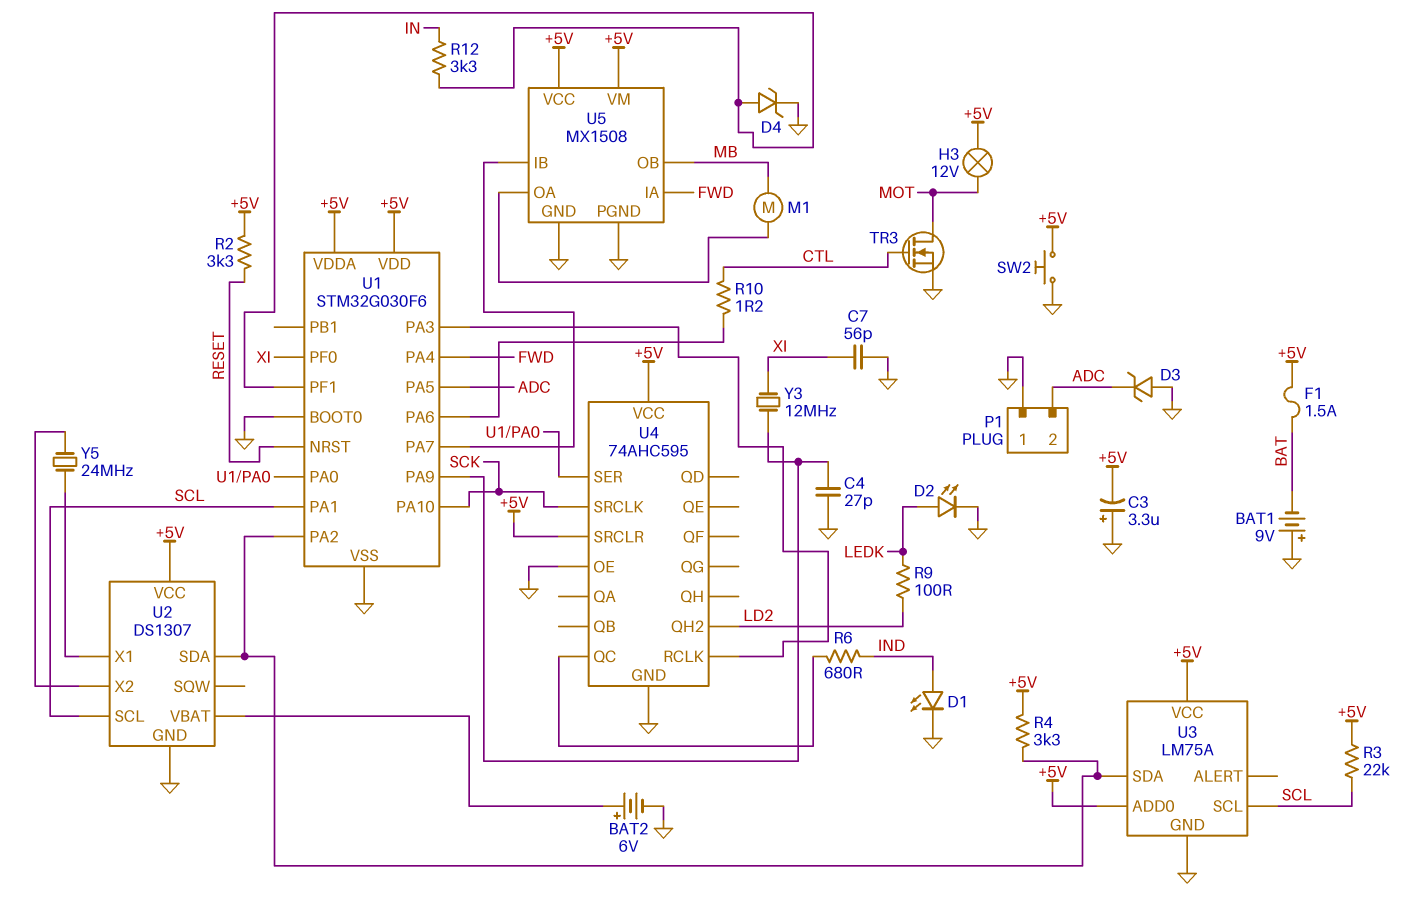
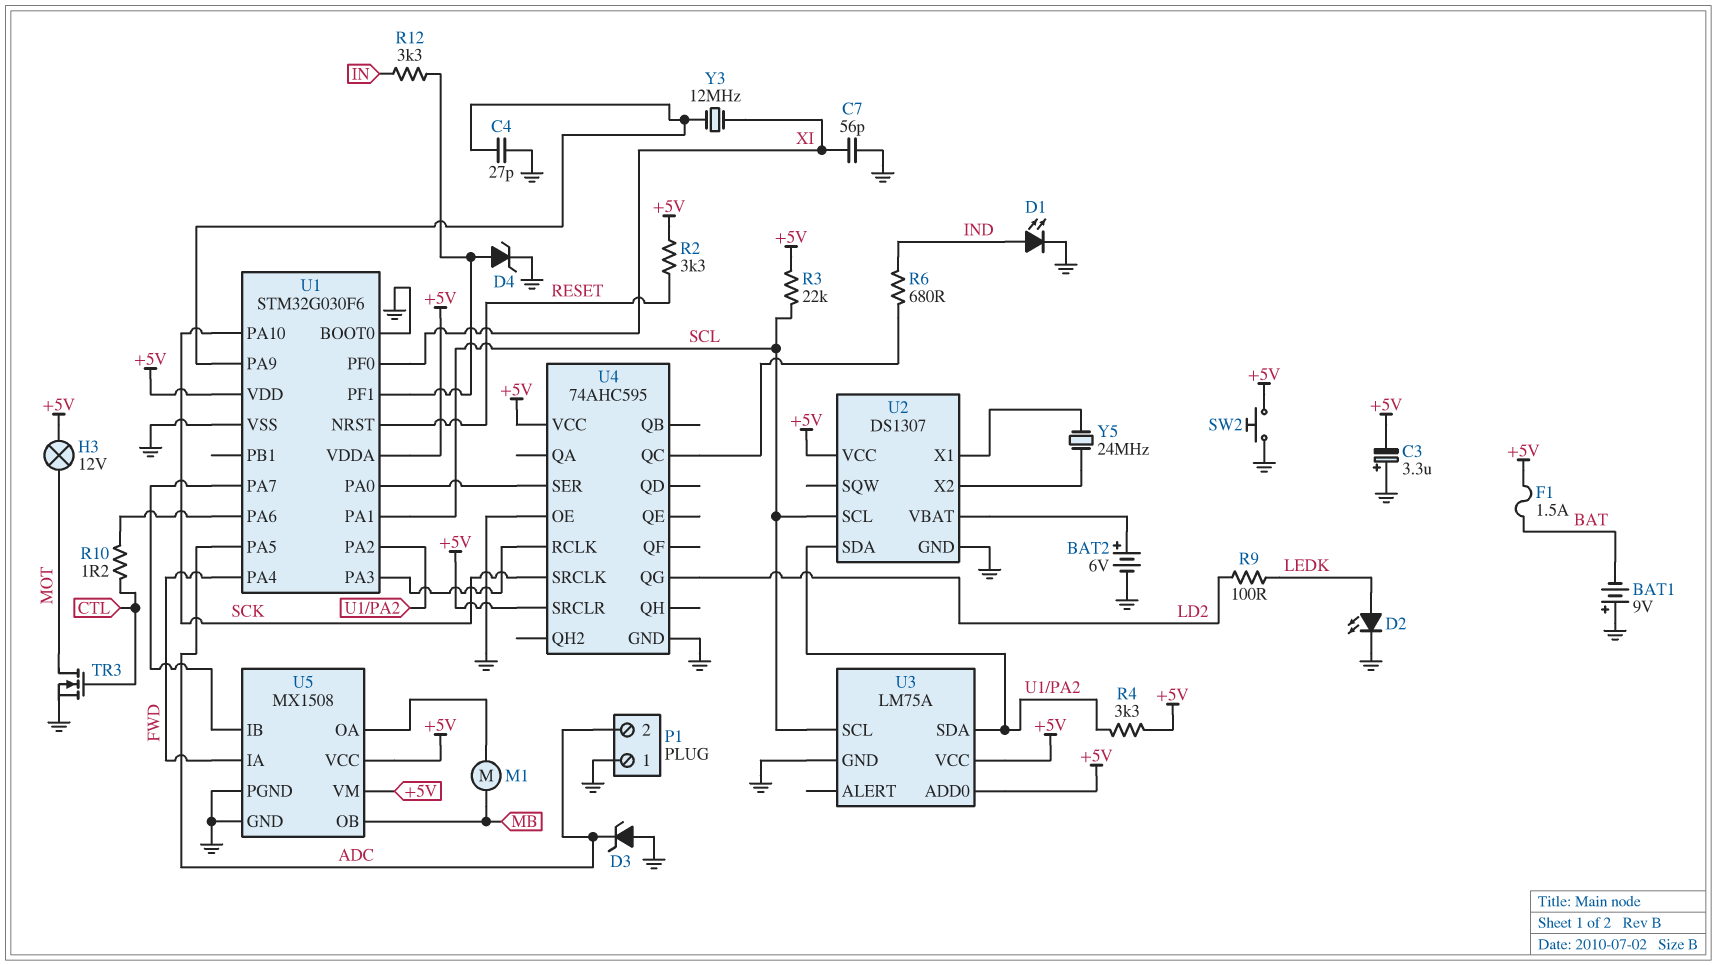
U4 pin QG: none -> LD2
U4 pin QH2: LD2 -> none

